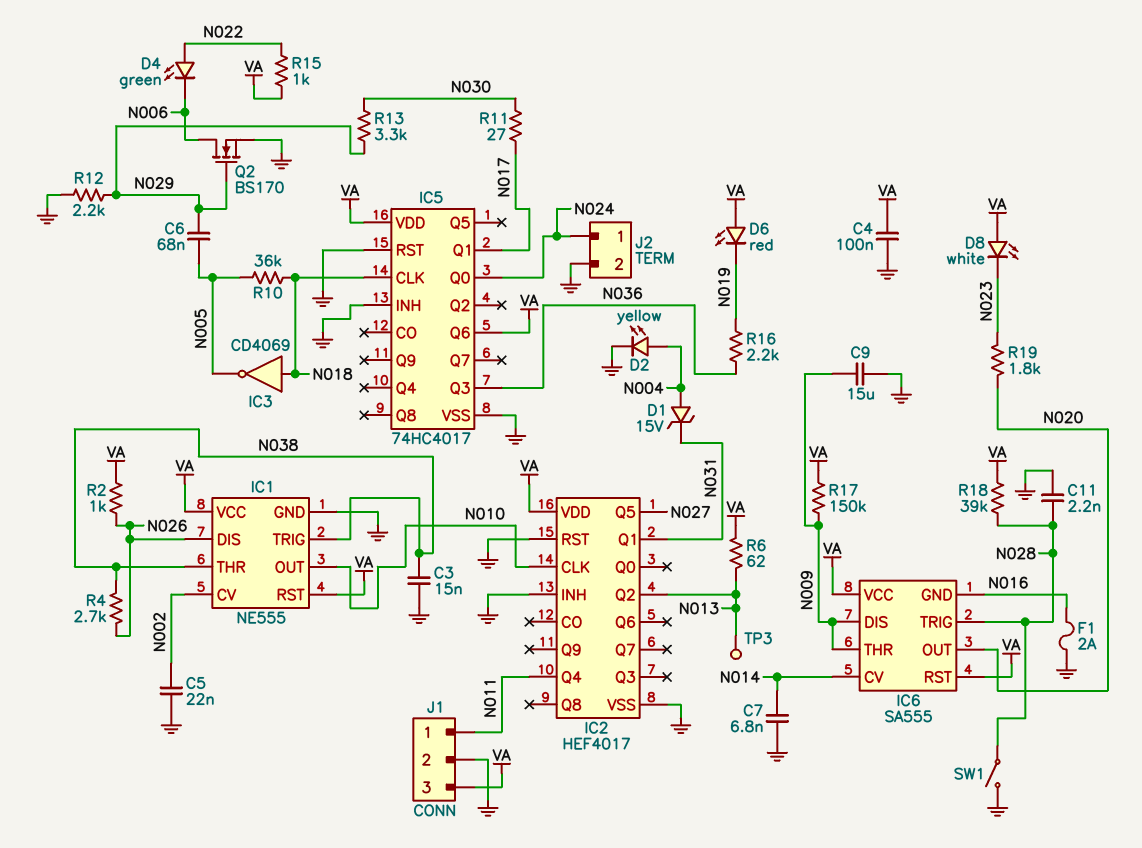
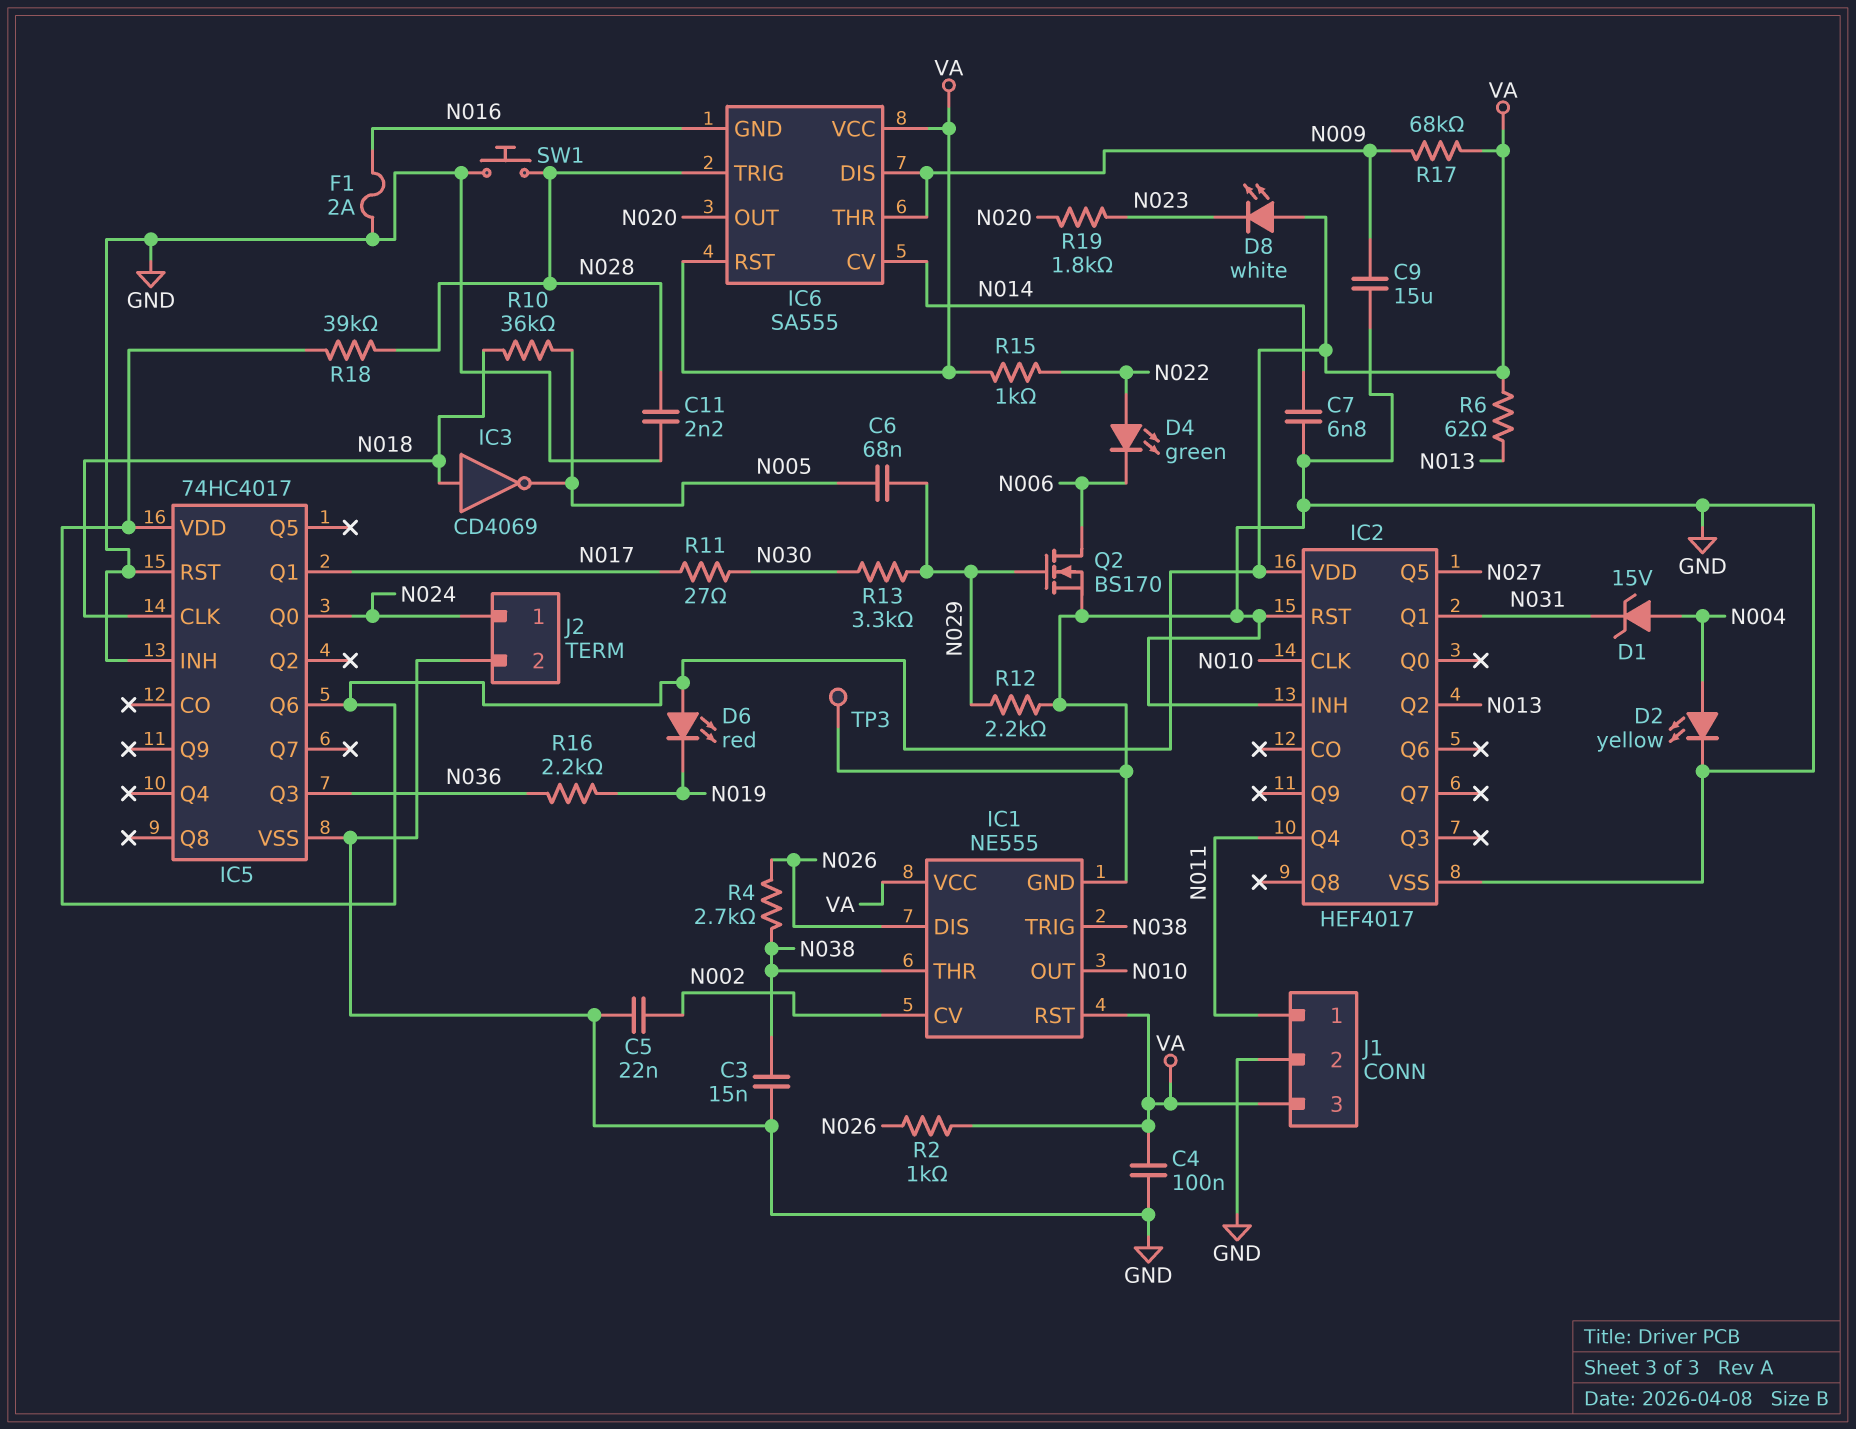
R17: 150k (N009, VA) -> 68k (N009, VA)
SW1: switch (GND, N028) -> button (GND, N028)
TP3: test point (N013) -> test point (GND)

